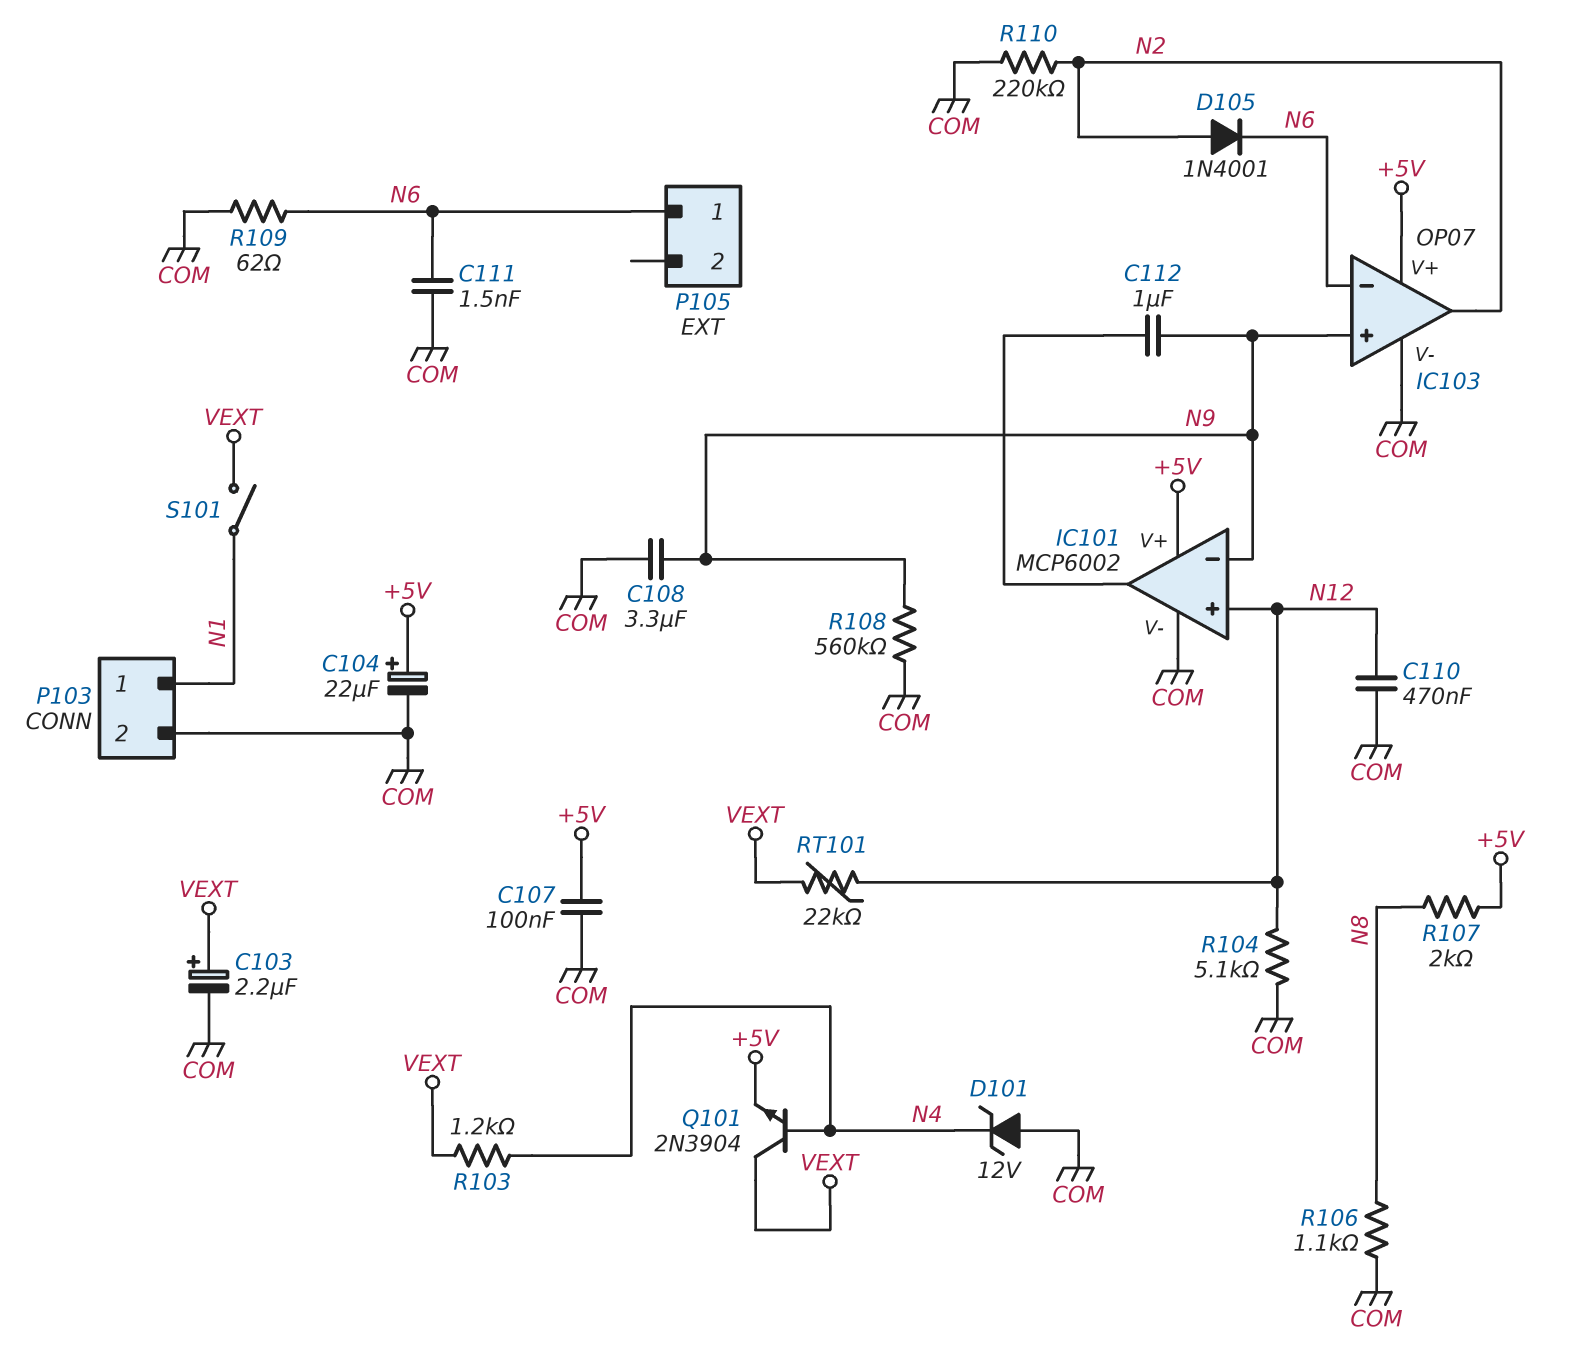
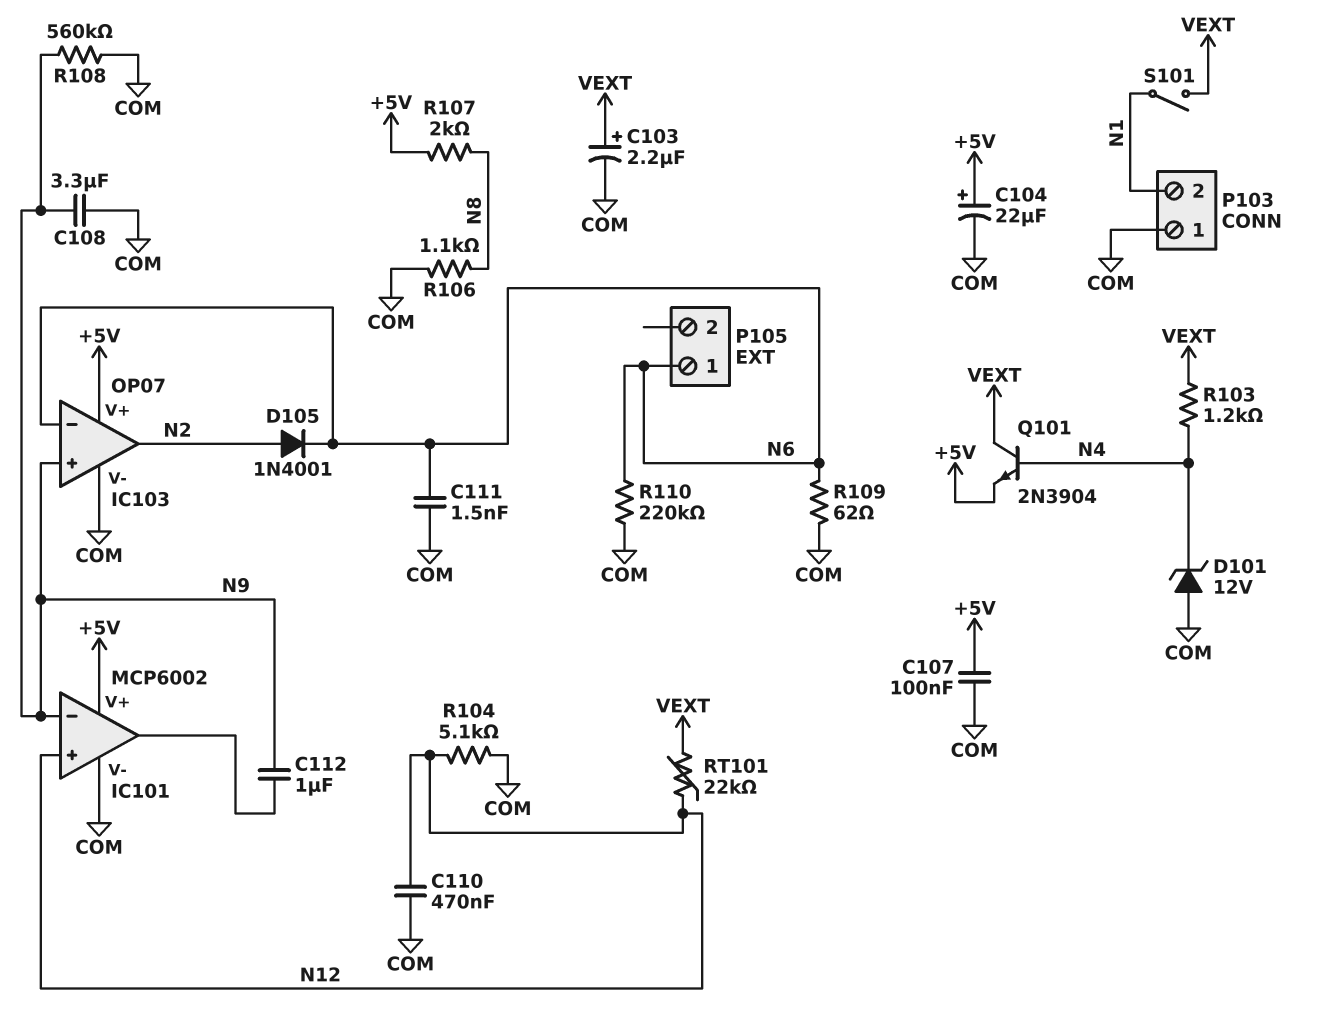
P103 pin 1: N1 -> COM
P103 pin 2: COM -> N1
R110: 220k (COM, N2) -> 220k (COM, N6)

